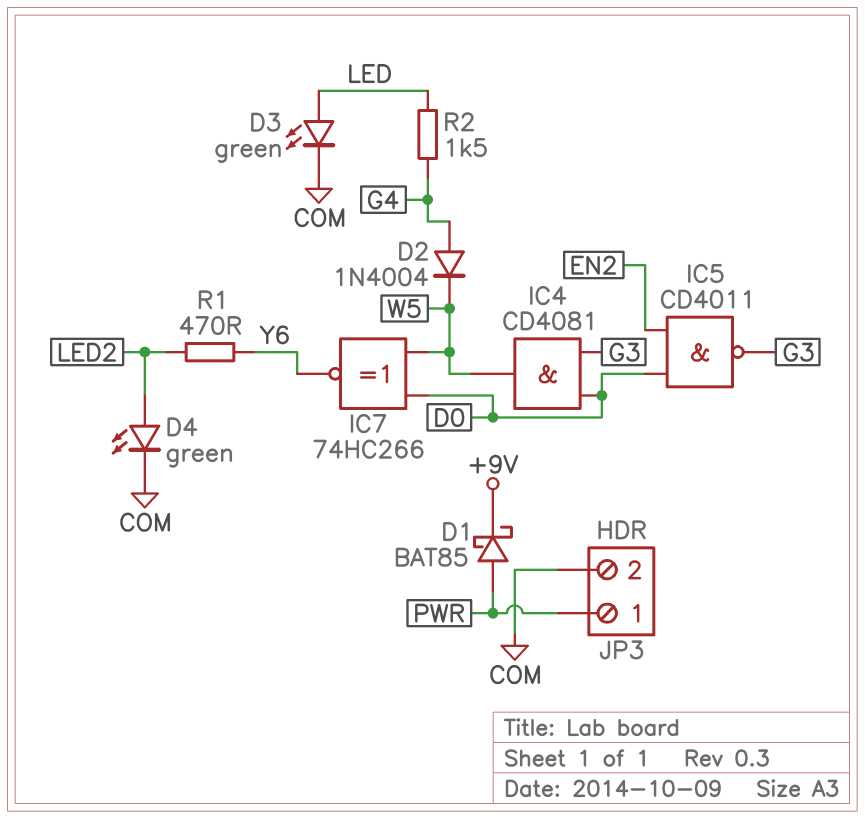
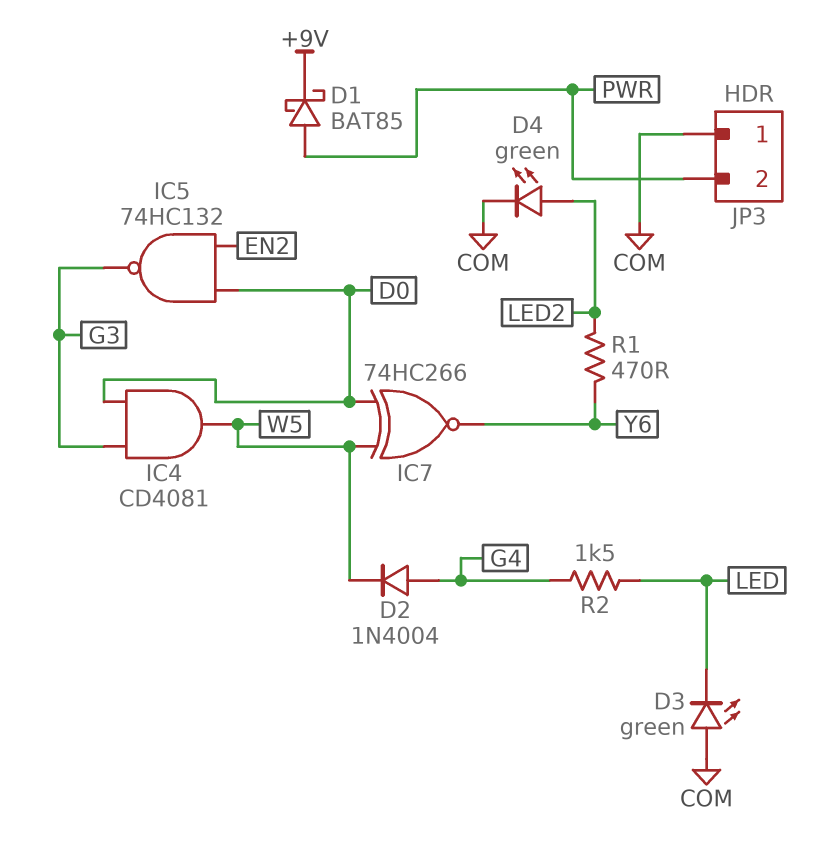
D3: LED green (A LED, K COM) -> LED green (A COM, K LED)
IC5: NAND CD4011 (in D0, in EN2, out G3) -> NAND 74HC132 (in D0, in EN2, out G3)
JP3 pin 1: PWR -> COM
JP3 pin 2: COM -> PWR

